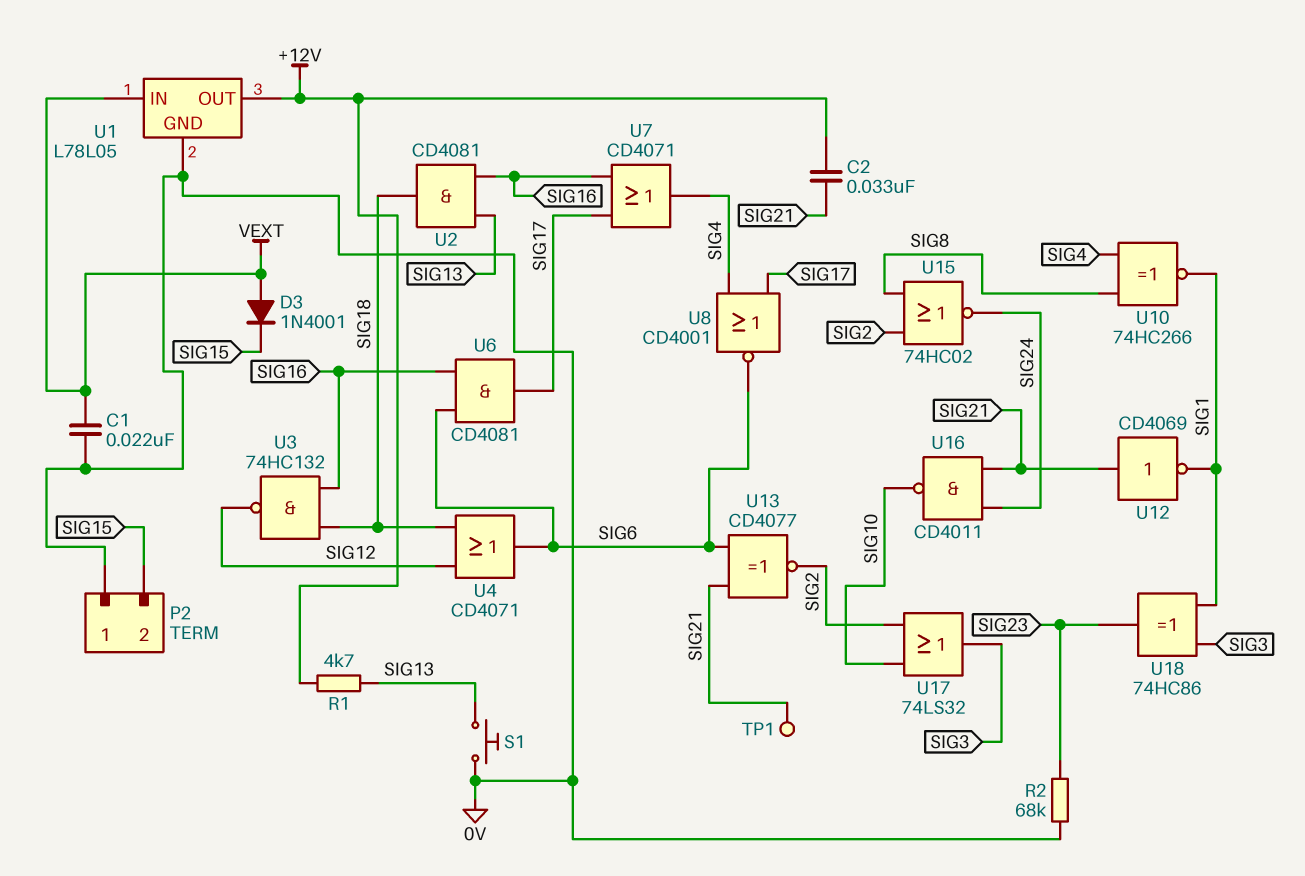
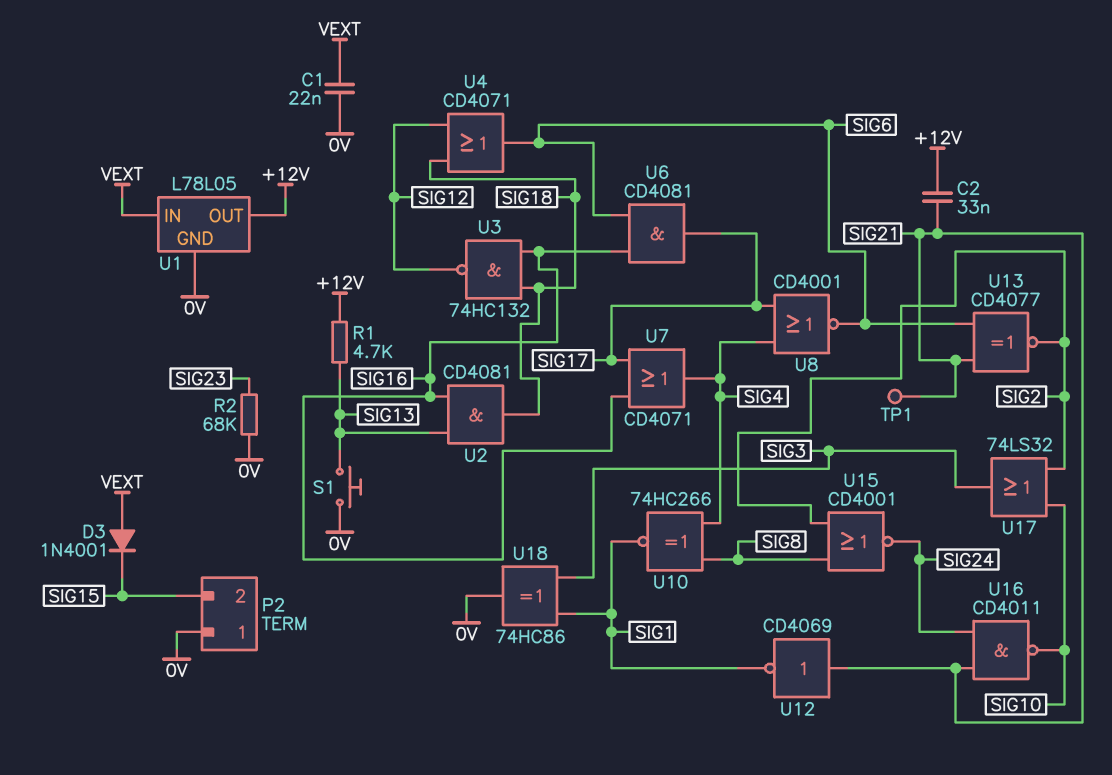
U15: NOR 74HC02 (in SIG2, in SIG8, out SIG24) -> NOR CD4001 (in SIG2, in SIG8, out SIG24)
U18: XOR 74HC86 (in SIG1, in SIG3, out SIG23) -> XOR 74HC86 (in SIG1, in SIG3, out 0V)

